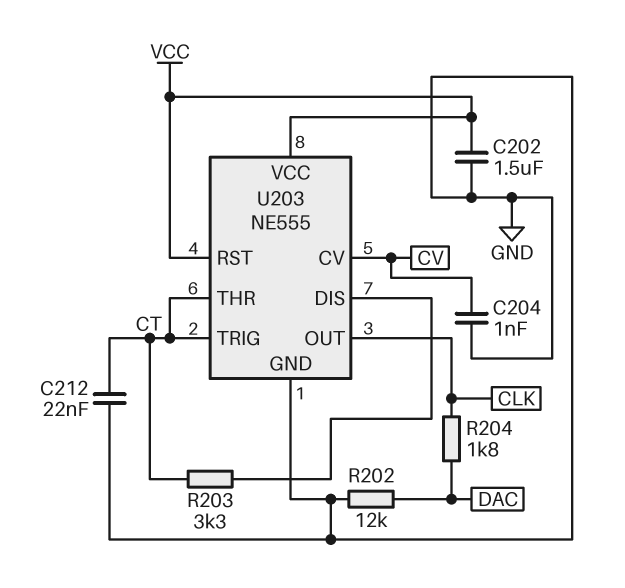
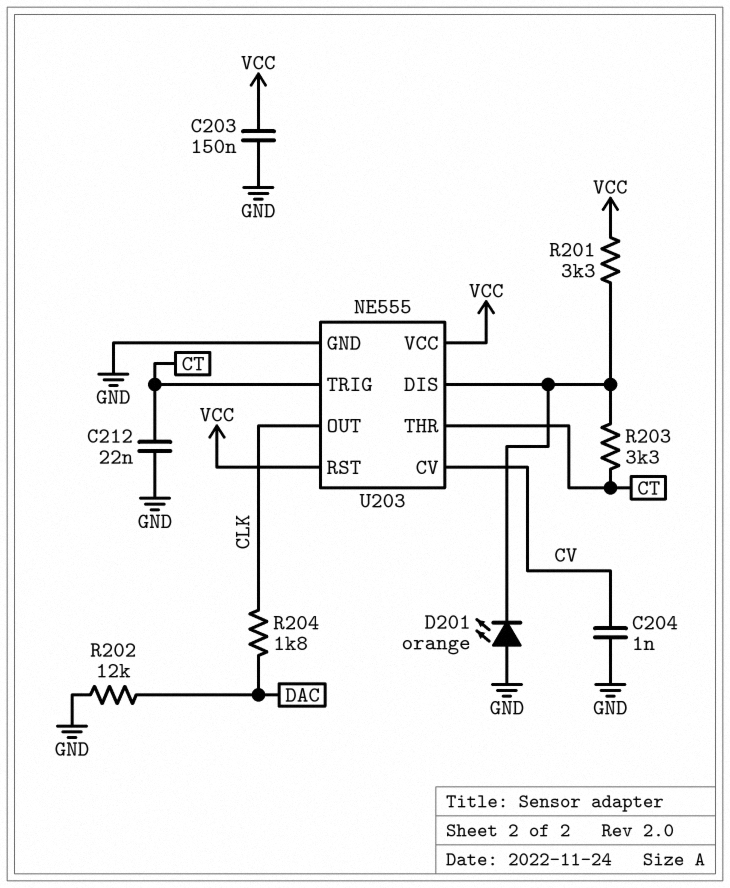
C202: 1.5uF (GND, VCC) -> none
C203: none -> 150nF (GND, VCC)
D201: none -> LED orange (A GND, K U203/DIS)
R201: none -> 3.3k (U203/DIS, VCC)

